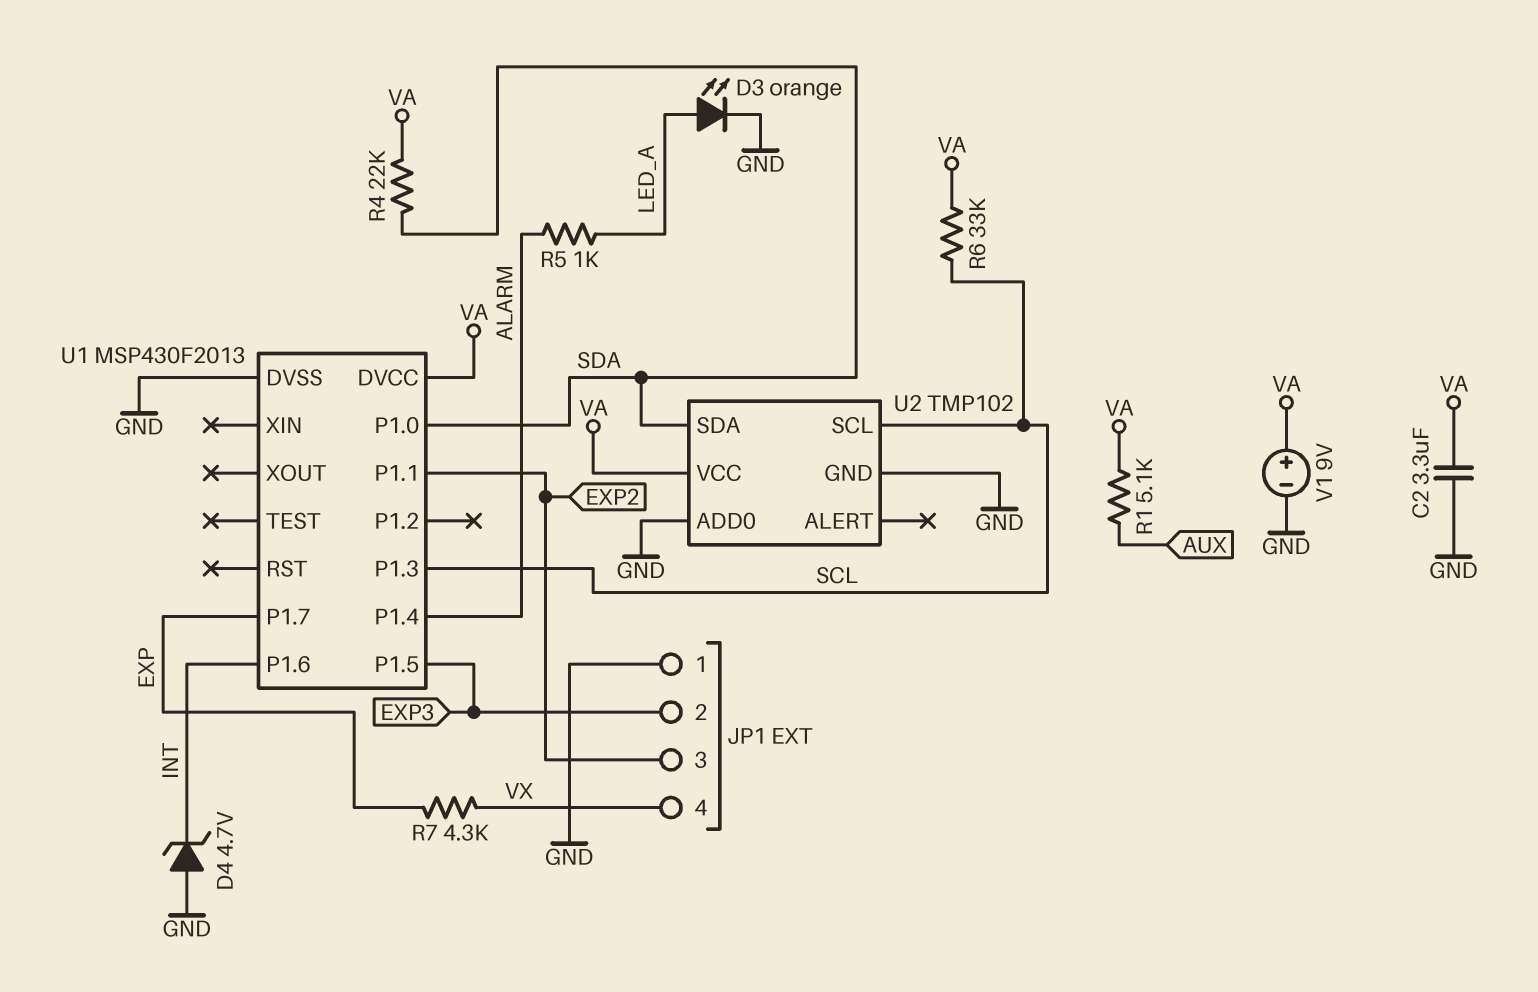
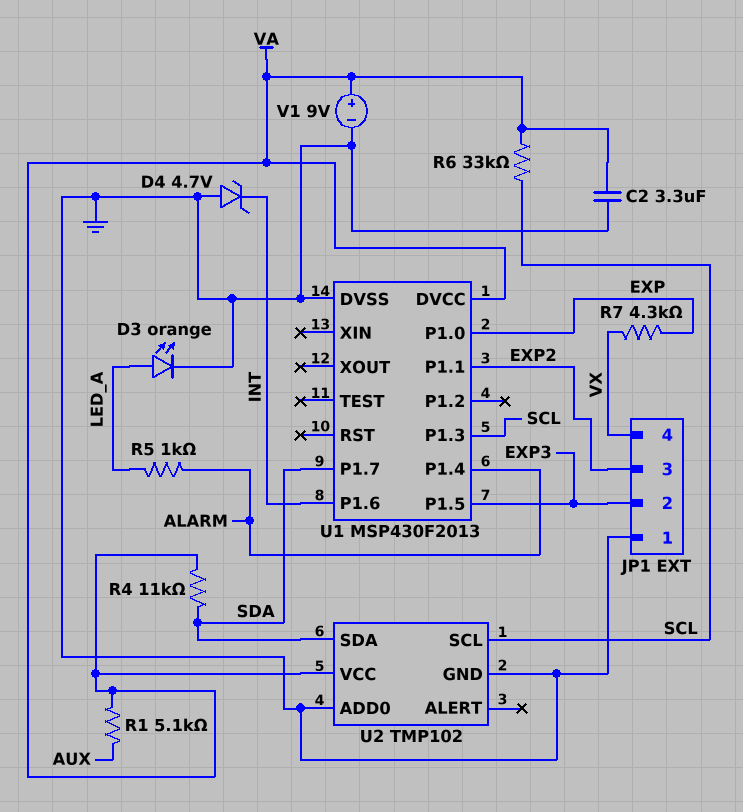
R4: 22k (SDA, VA) -> 11k (SDA, VA)
U1 pin P1.0: SDA -> EXP
U1 pin P1.7: EXP -> SDA

